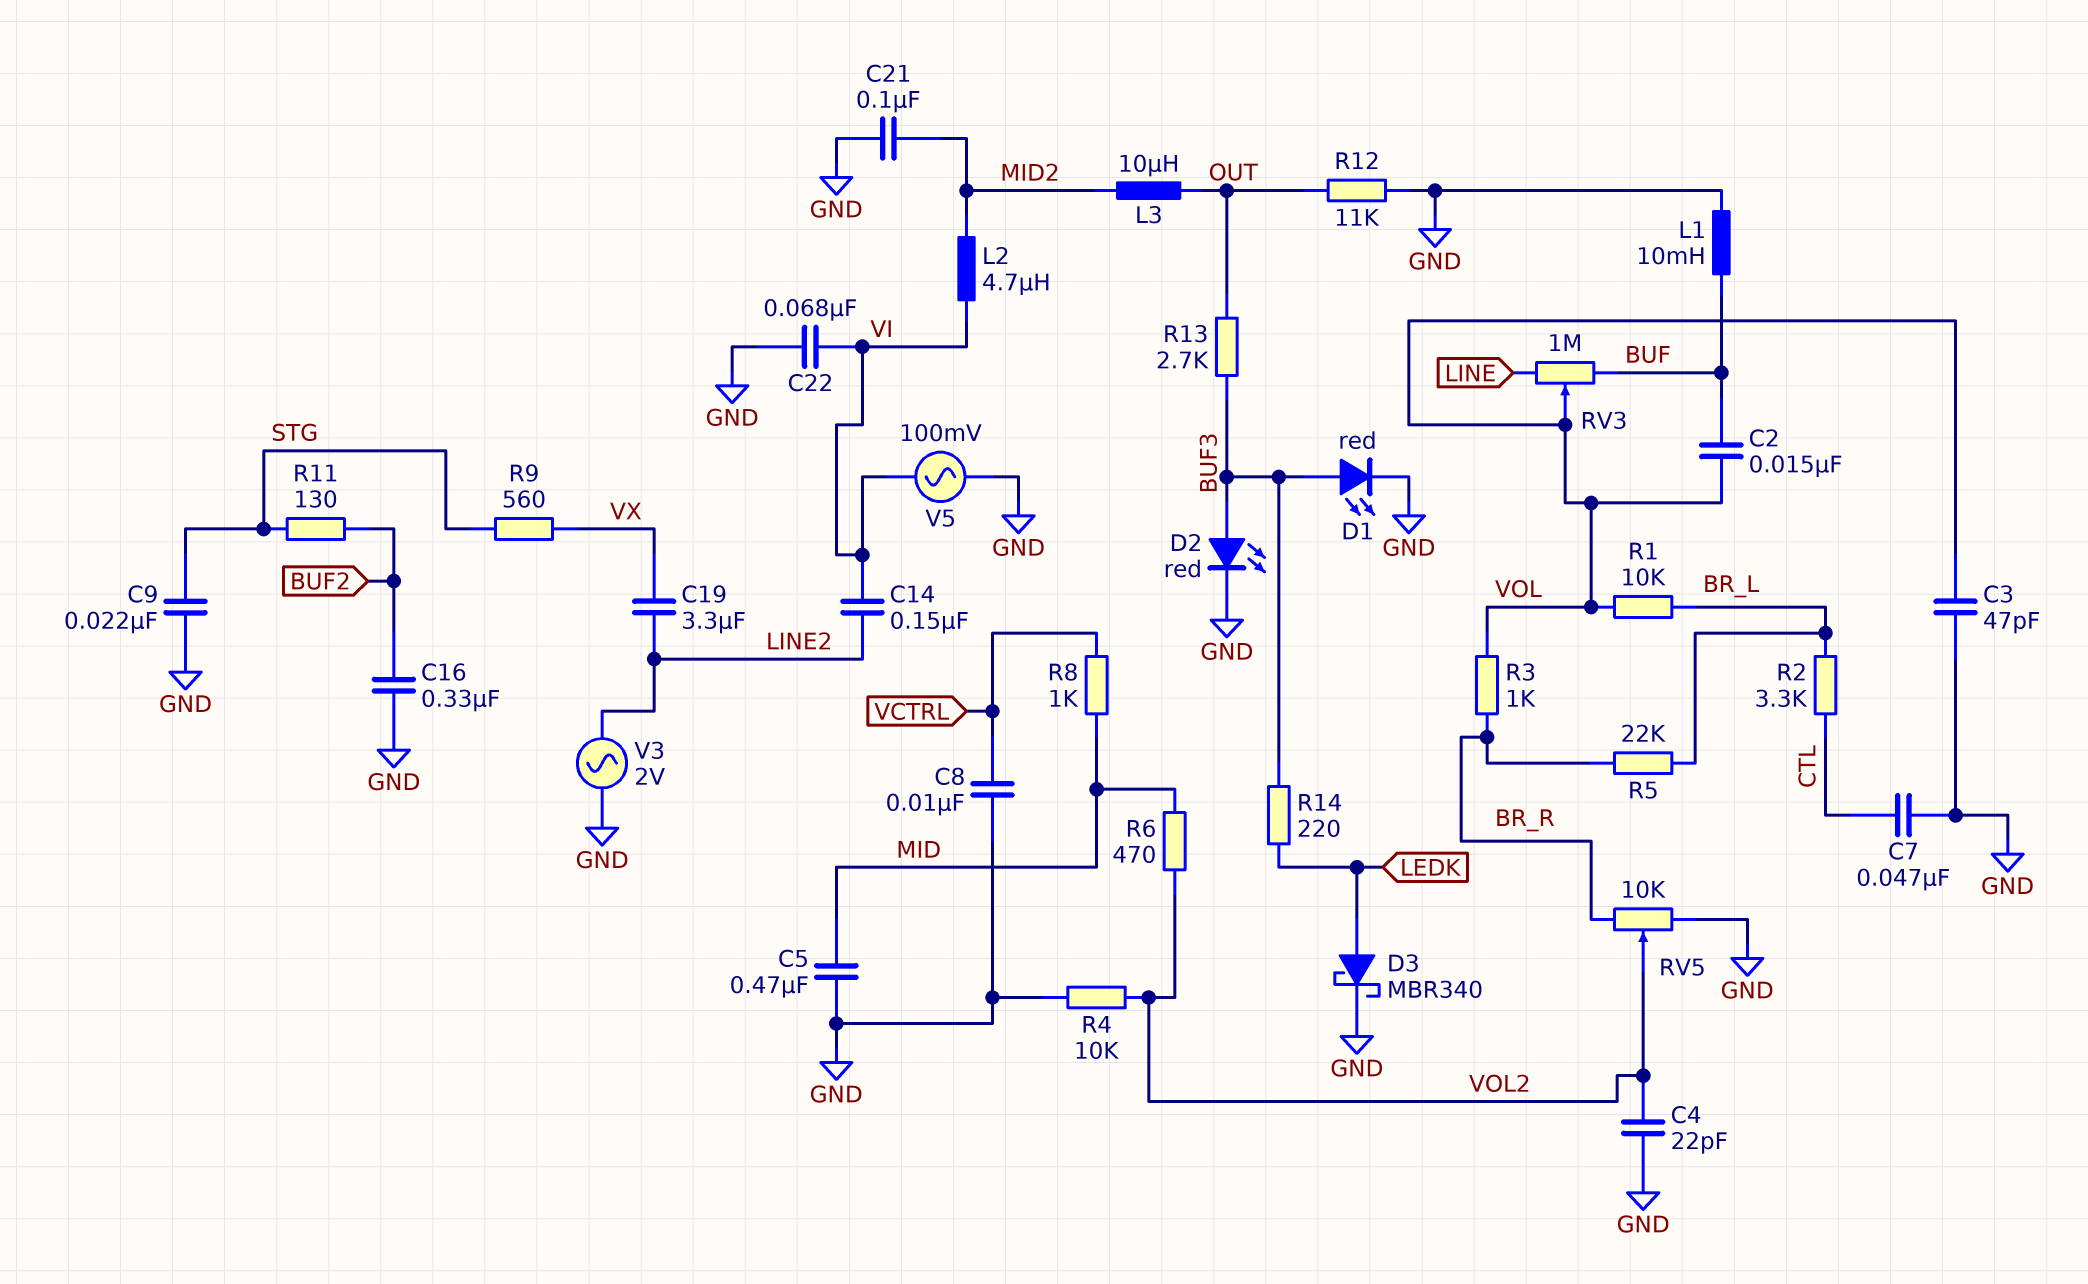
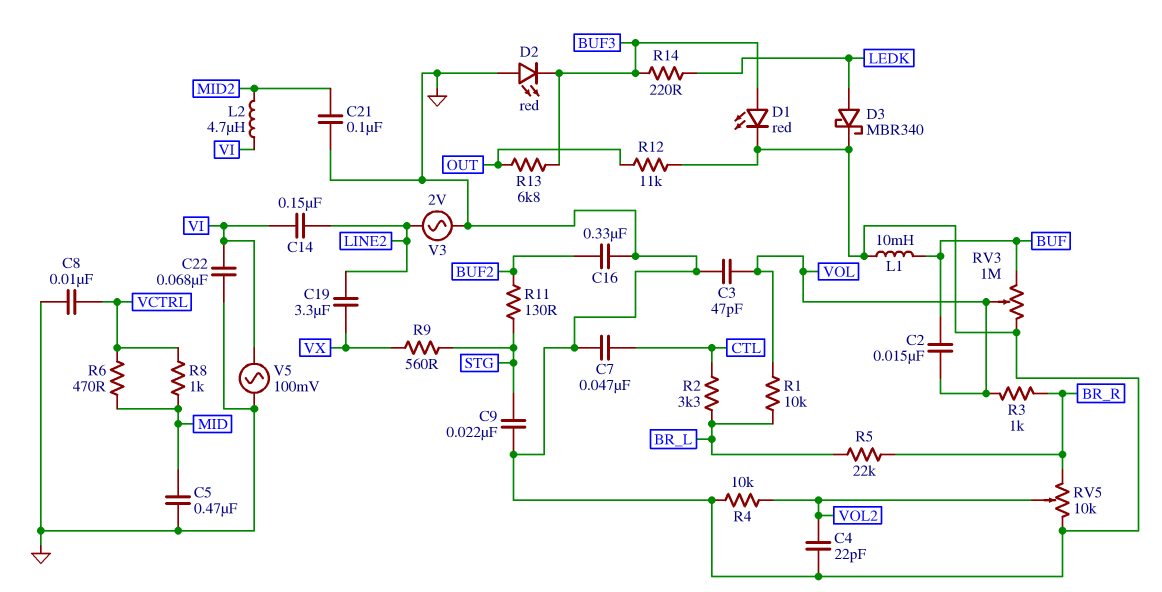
D2: LED red (A BUF3, K GND) -> LED red (A GND, K BUF3)
L3: 10uH (MID2, OUT) -> none
R6: 470 (MID, VOL2) -> 470 (MID, VCTRL)
R13: 2.7k (BUF3, OUT) -> 6.8k (BUF3, OUT)
RV3: 1M (BUF, LINE, wiper VOL) -> 1M (BUF, GND, wiper VOL)

